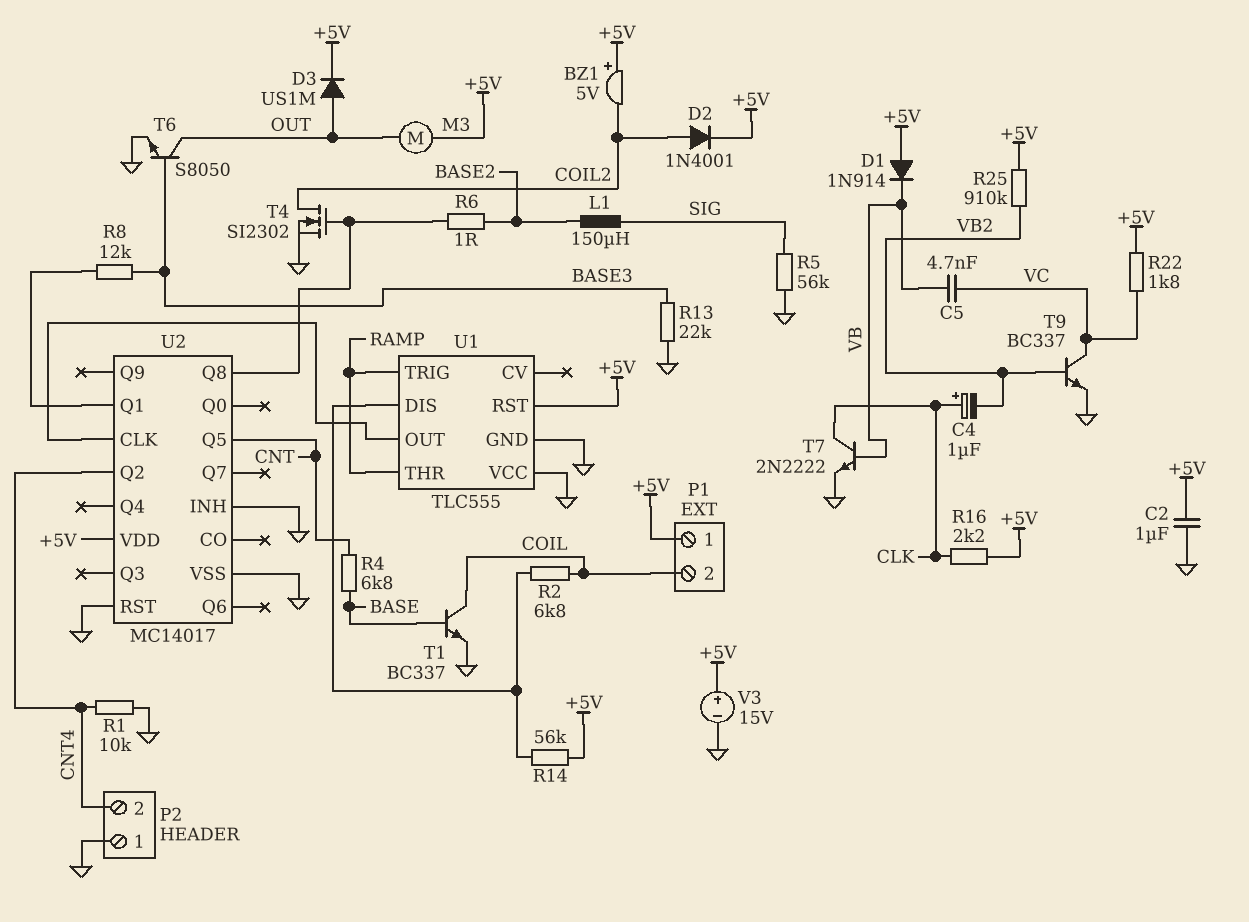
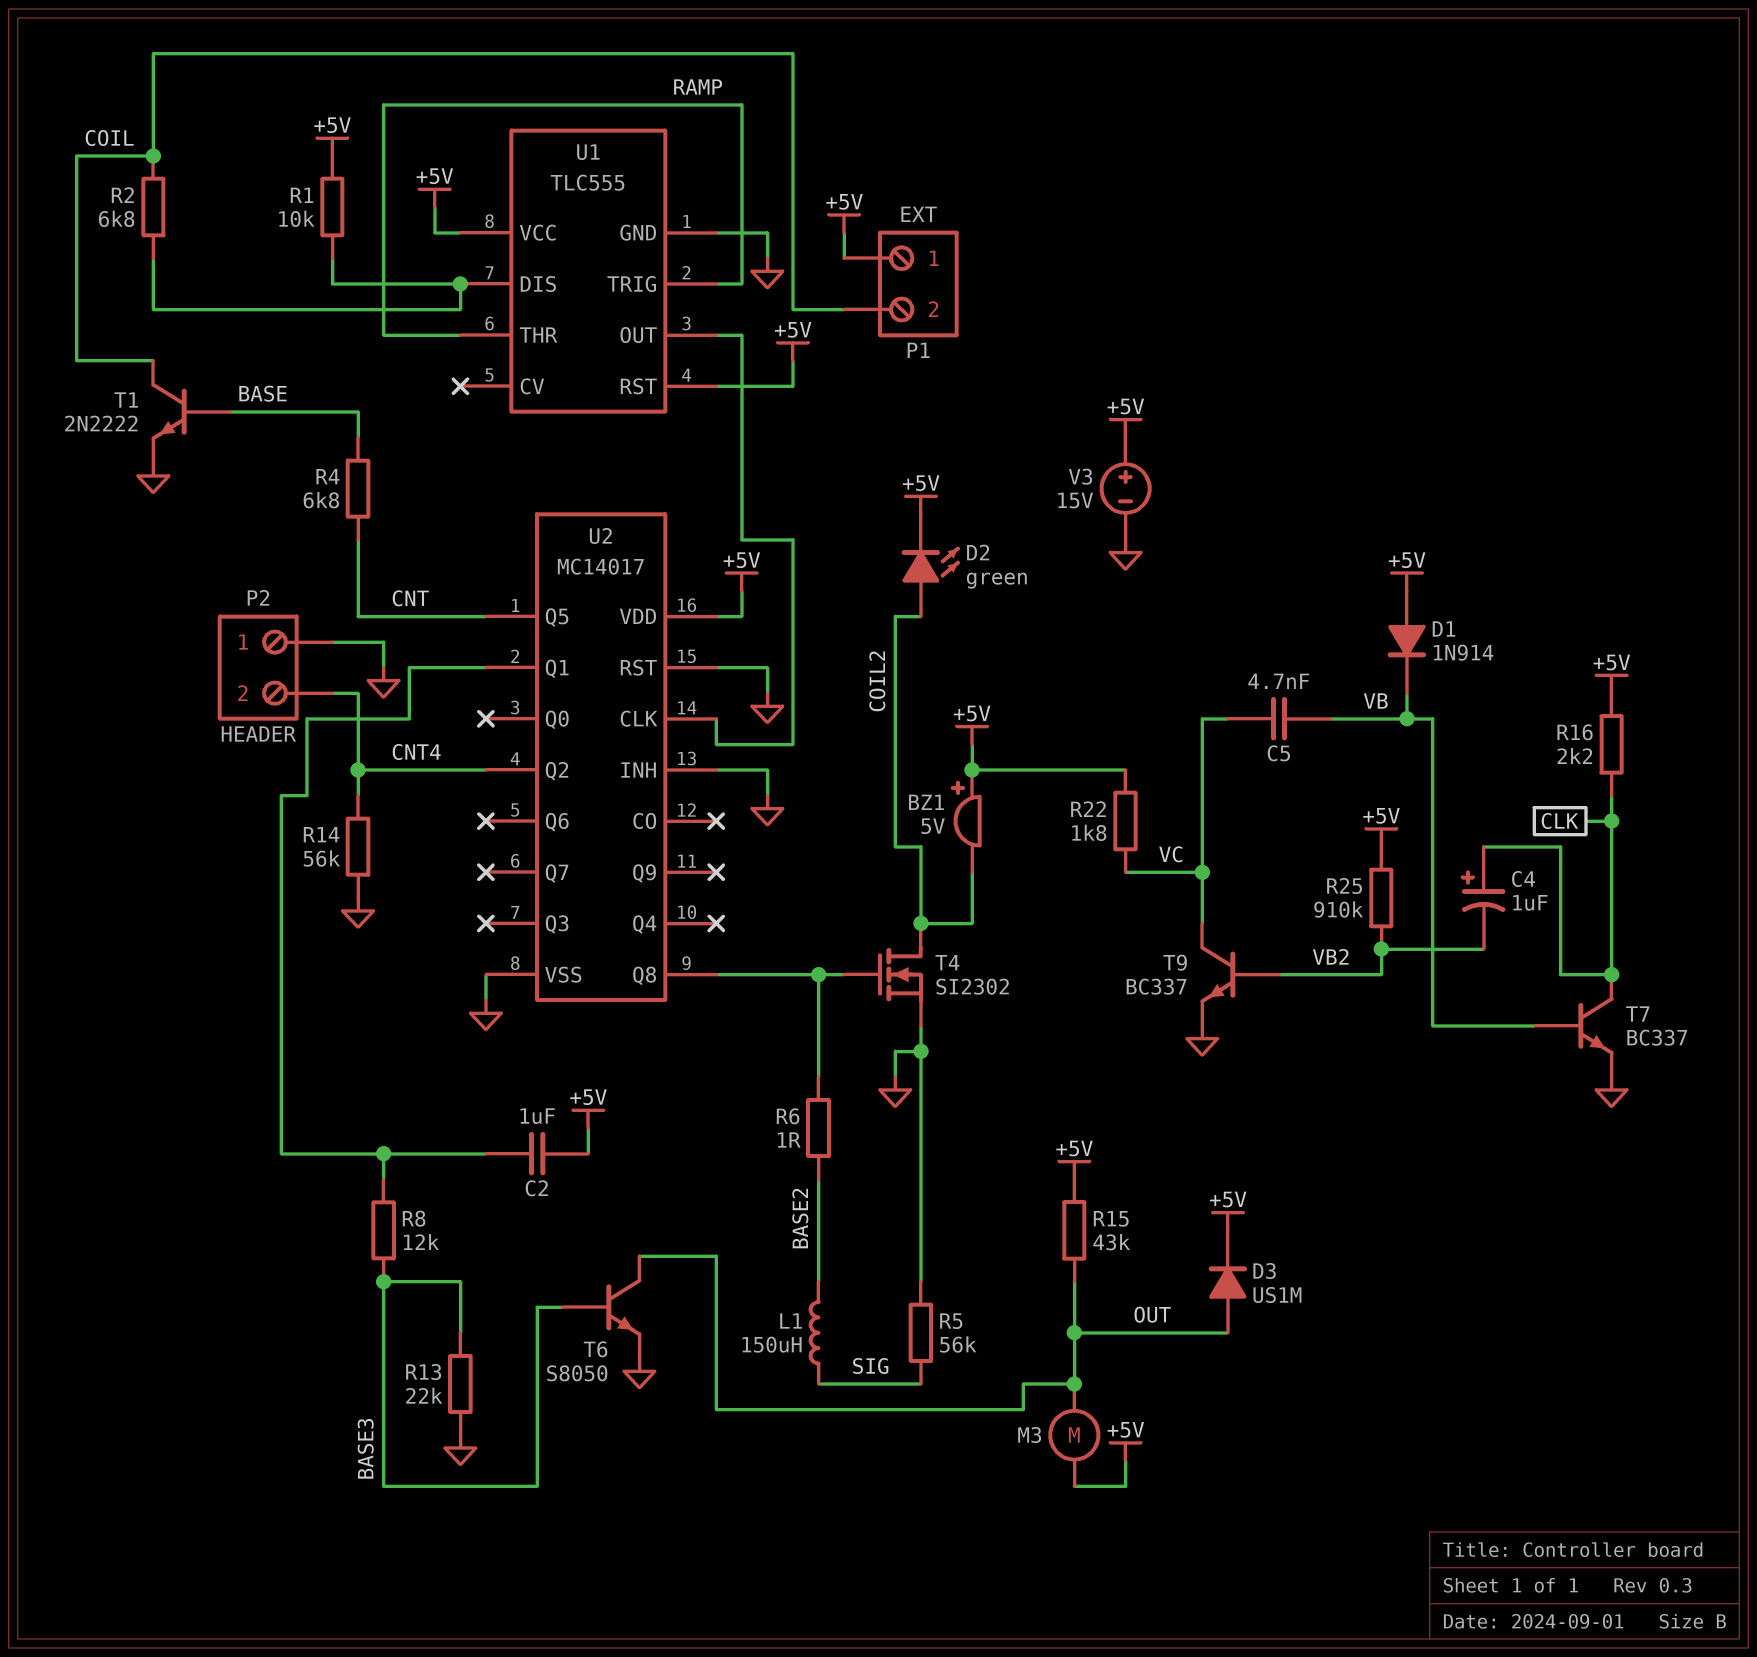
C2: 1uF (+5V, GND) -> 1uF (+5V, U2/Q1)
D2: diode 1N4001 (A COIL2, K +5V) -> LED green (A COIL2, K +5V)
R1: 10k (CNT4, GND) -> 10k (+5V, U1/DIS)
R14: 56k (+5V, U1/DIS) -> 56k (CNT4, GND)
R15: none -> 43k (+5V, OUT)
T1: NPN BC337 (B BASE, C COIL, E GND) -> NPN 2N2222 (B BASE, C COIL, E GND)
T7: NPN 2N2222 (B VB, C CLK, E GND) -> NPN BC337 (B VB, C CLK, E GND)
U1 pin VCC: GND -> +5V

